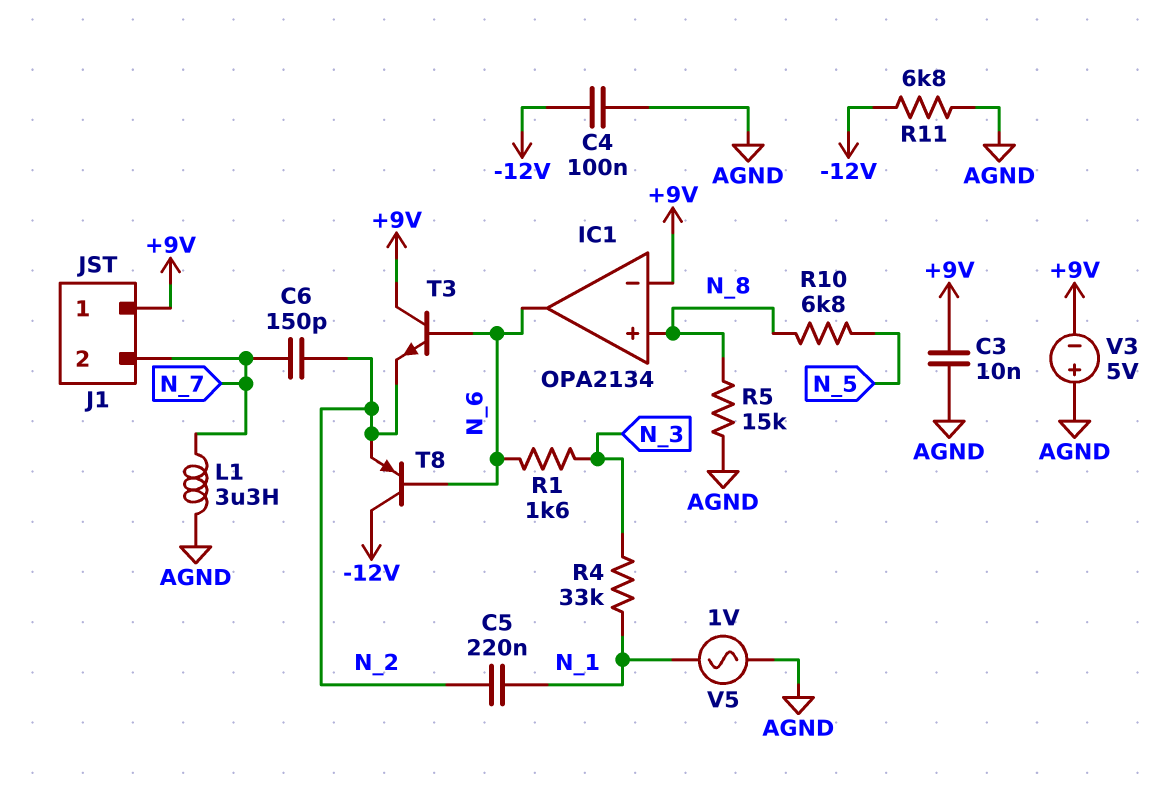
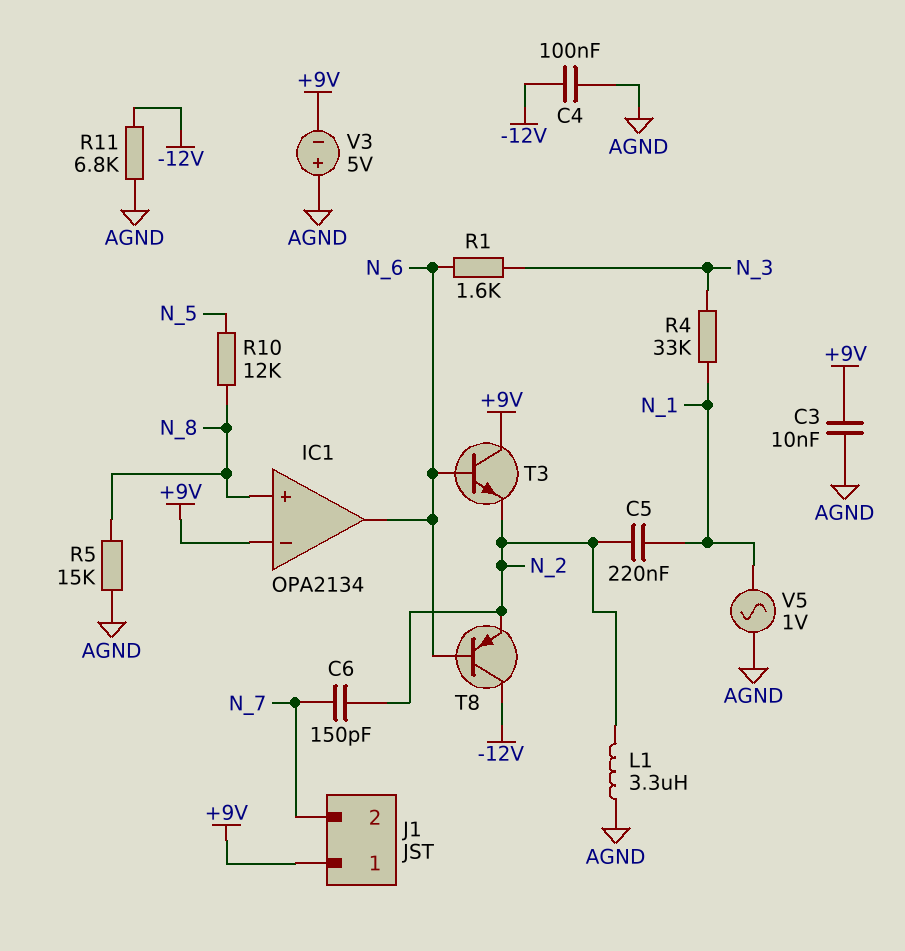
L1: 3.3uH (AGND, N_7) -> 3.3uH (AGND, N_2)
R10: 6.8k (N_5, N_8) -> 12k (N_5, N_8)

